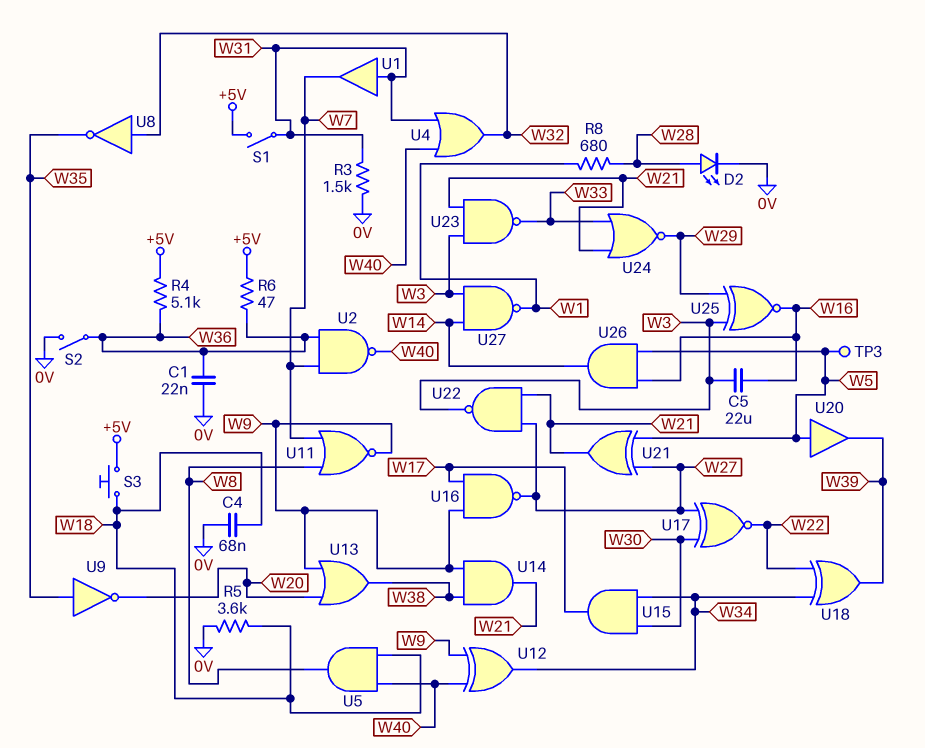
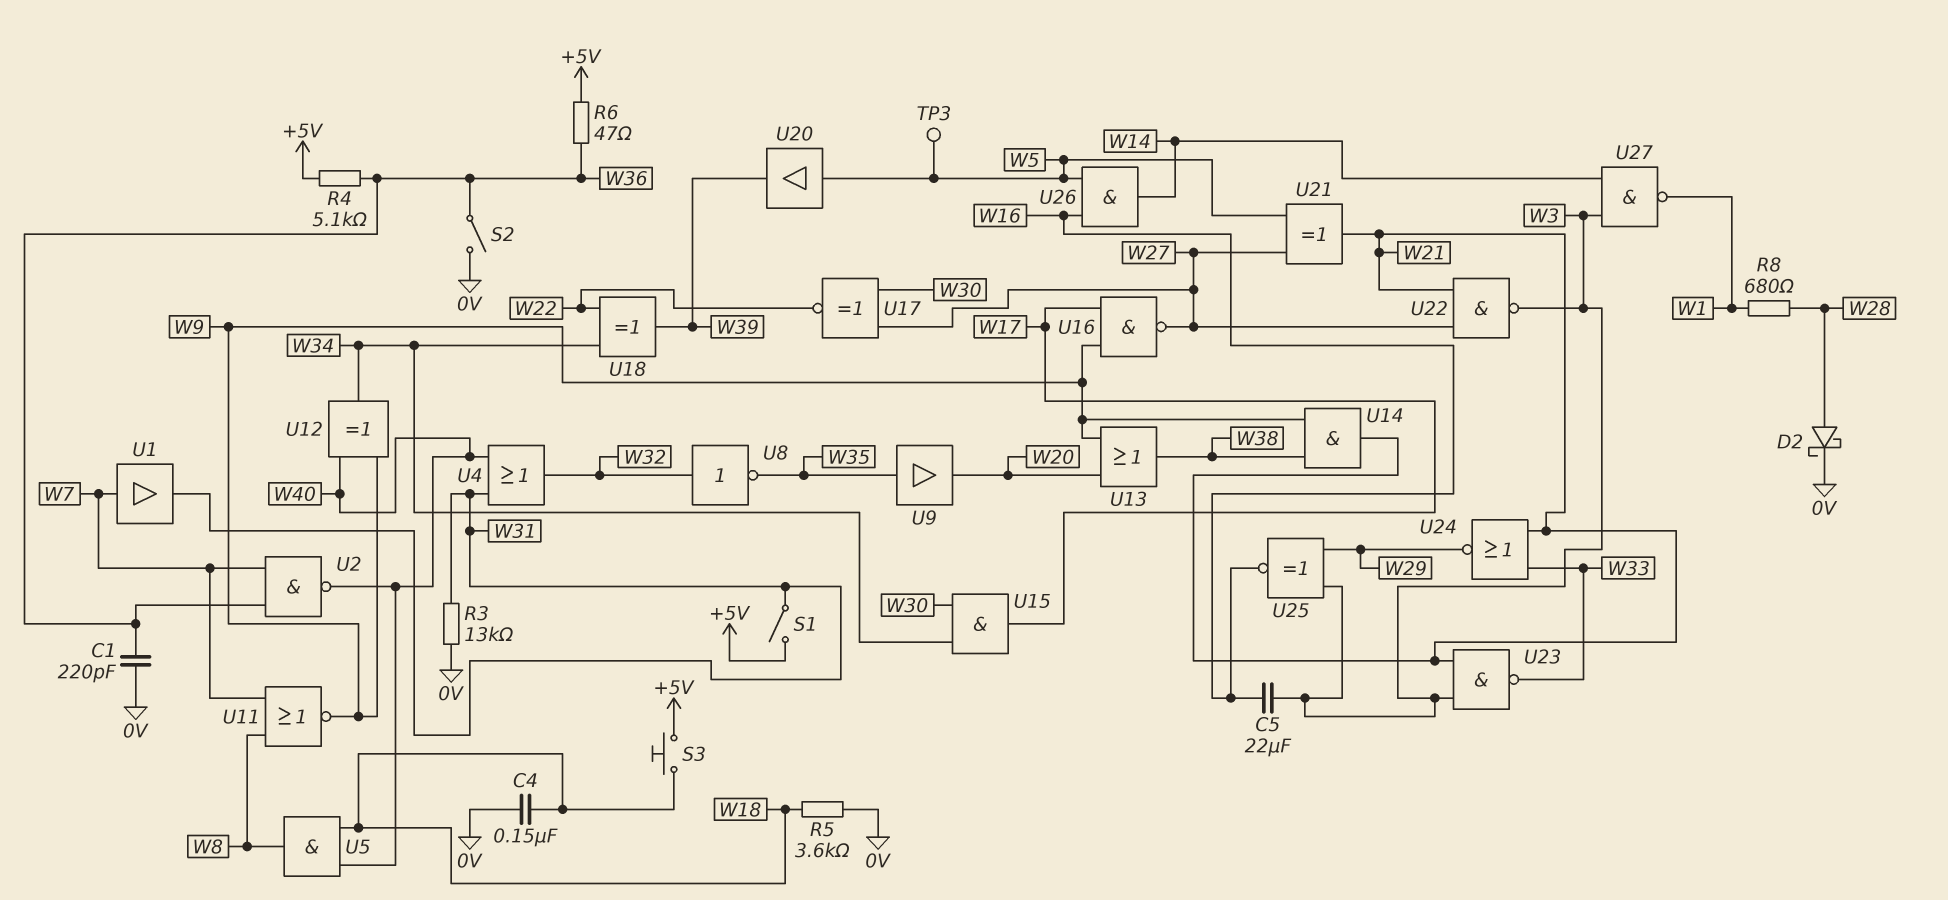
C1: 22nF (0V, W36) -> 220pF (0V, W36)
C4: 68nF (0V, W18) -> 150nF (0V, W18)
D2: LED (A W28, K 0V) -> schottky (A W28, K 0V)
R3: 1.5k (0V, W31) -> 13k (0V, W31)
U1: buffer (in W31, out W7) -> buffer (in W7, out W31)
U9: NOT (in W35, out W20) -> buffer (in W35, out W20)

